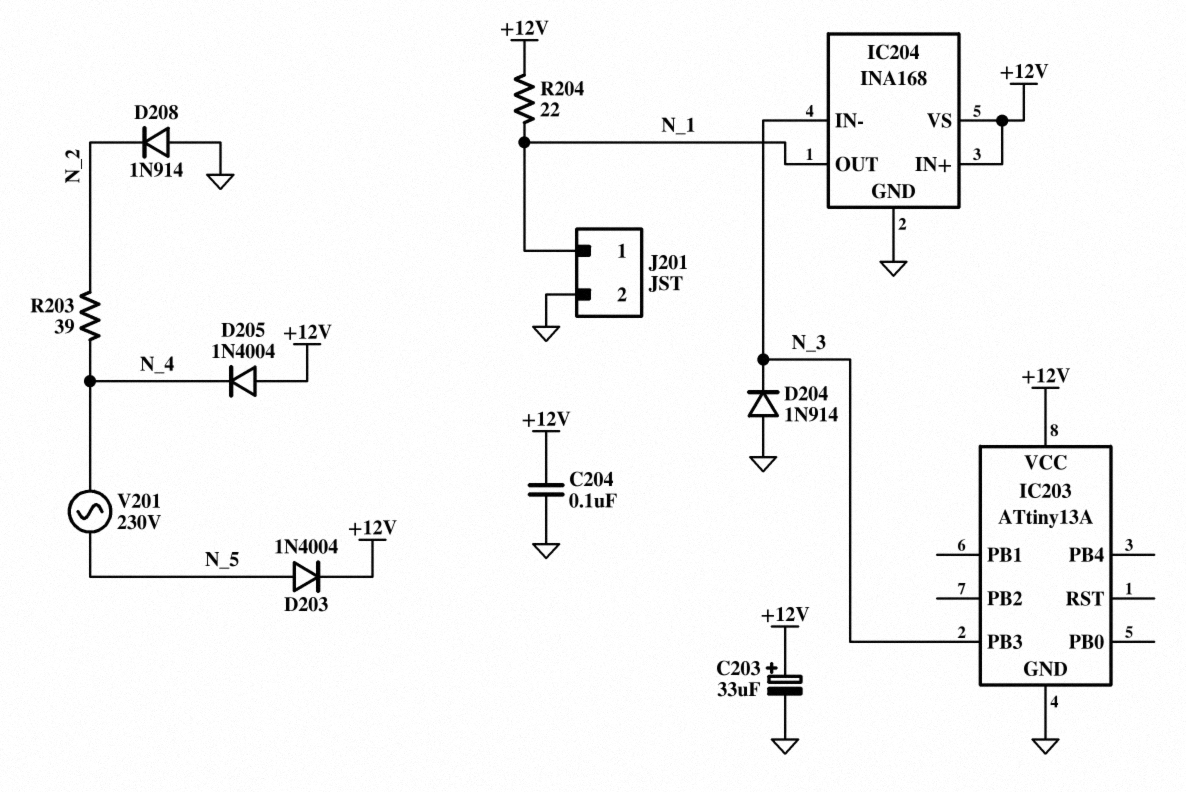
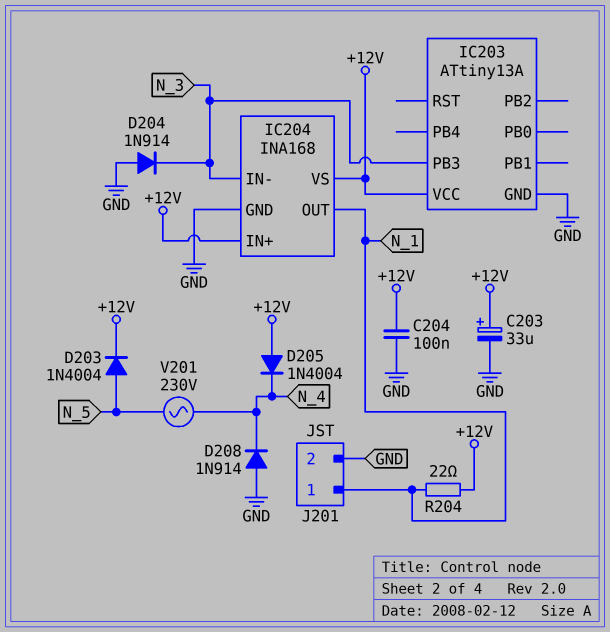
D208: diode 1N914 (A GND, K N_2) -> diode 1N914 (A GND, K N_4)
R203: 39 (N_2, N_4) -> none

